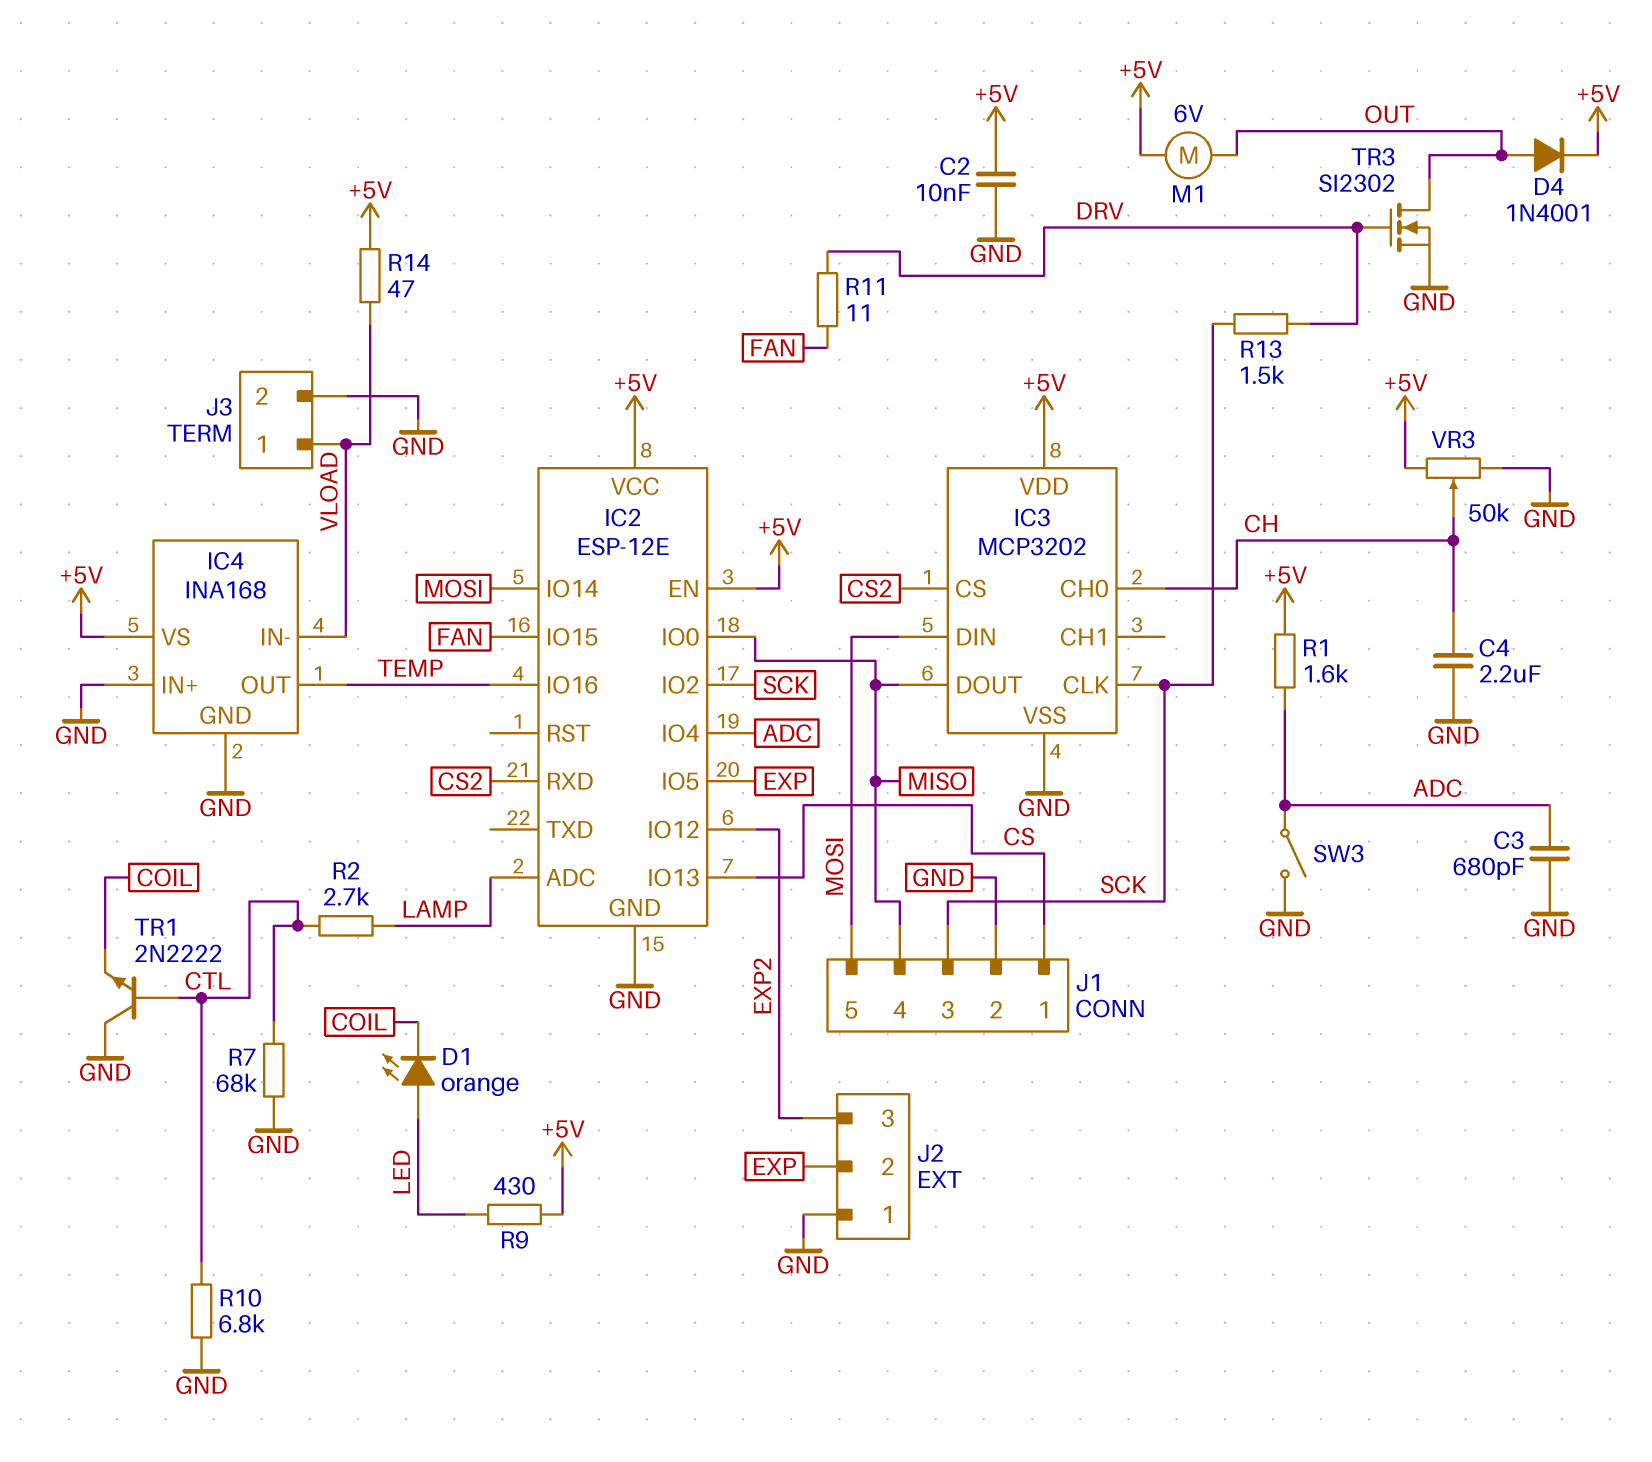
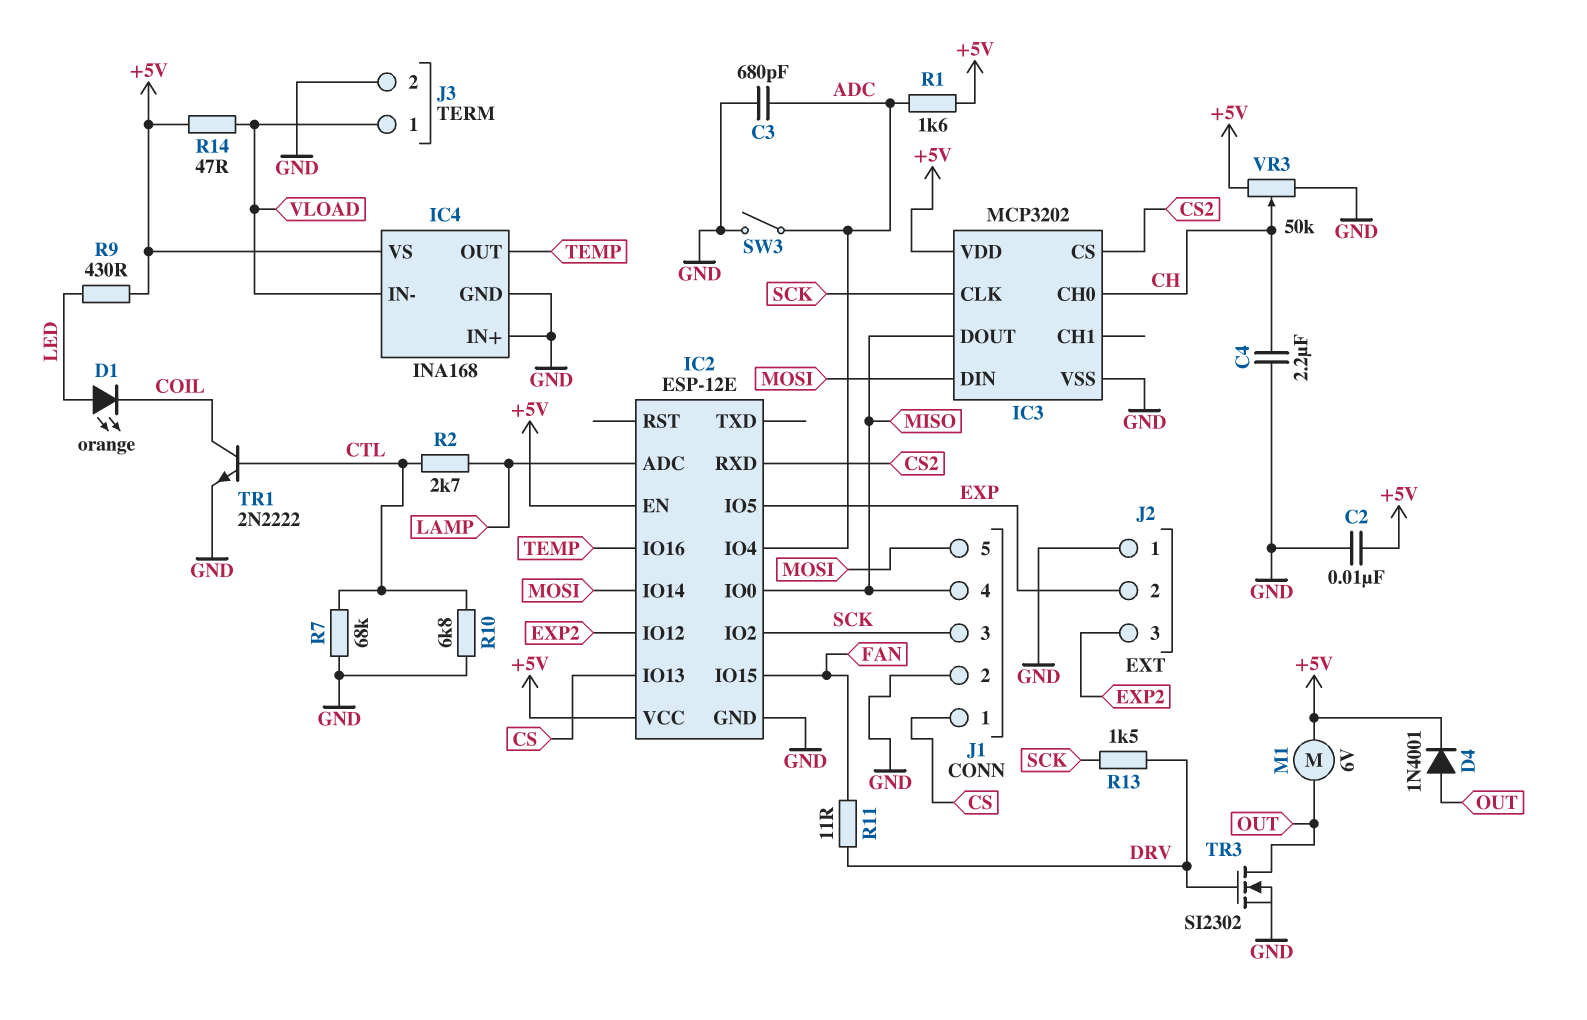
TR1: NPN 2N2222 (B CTL, C GND, E COIL) -> NPN 2N2222 (B CTL, C COIL, E GND)

